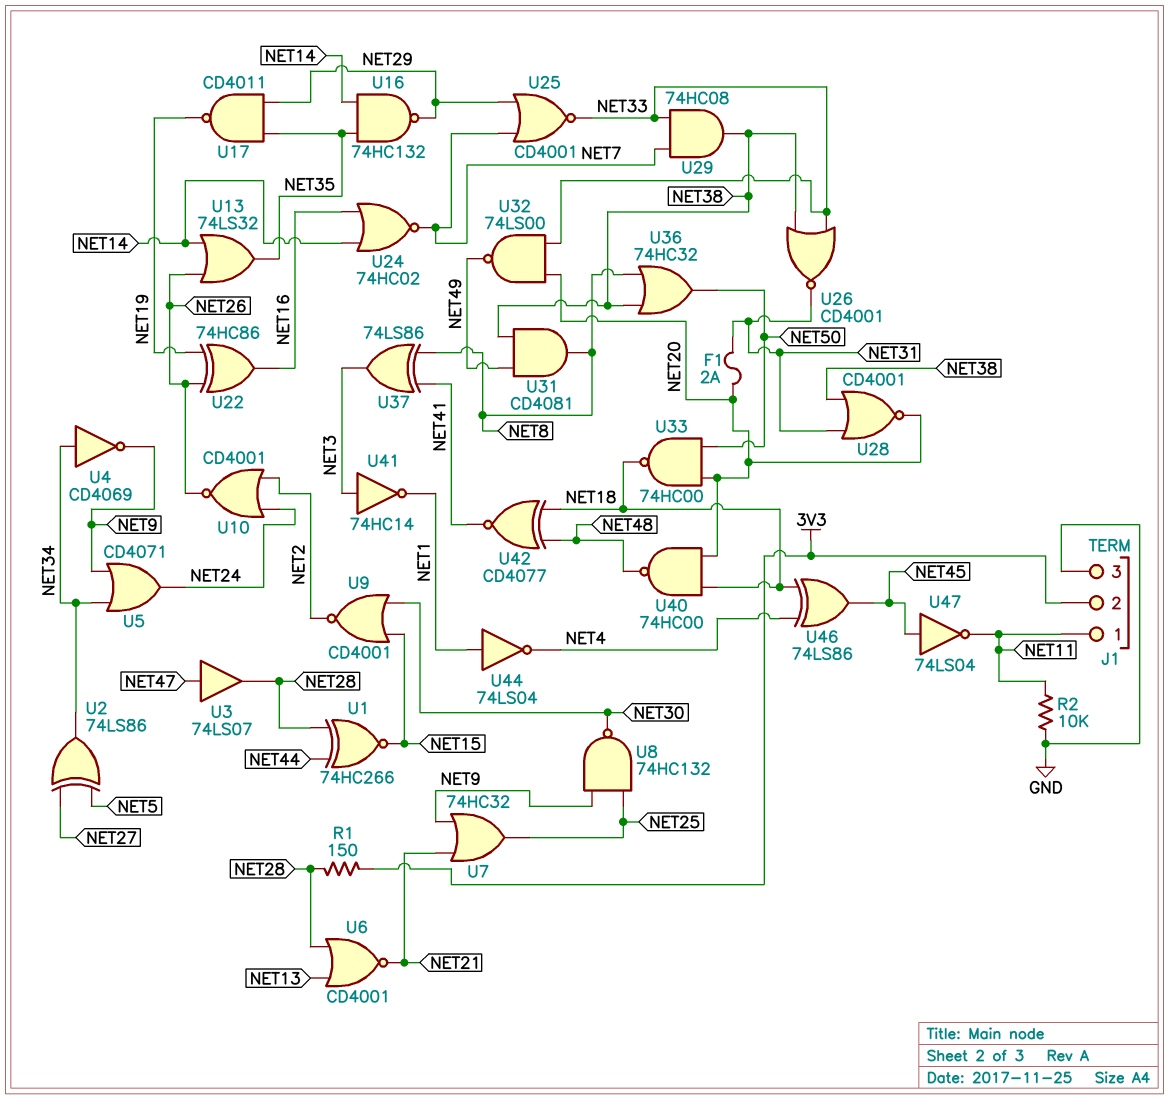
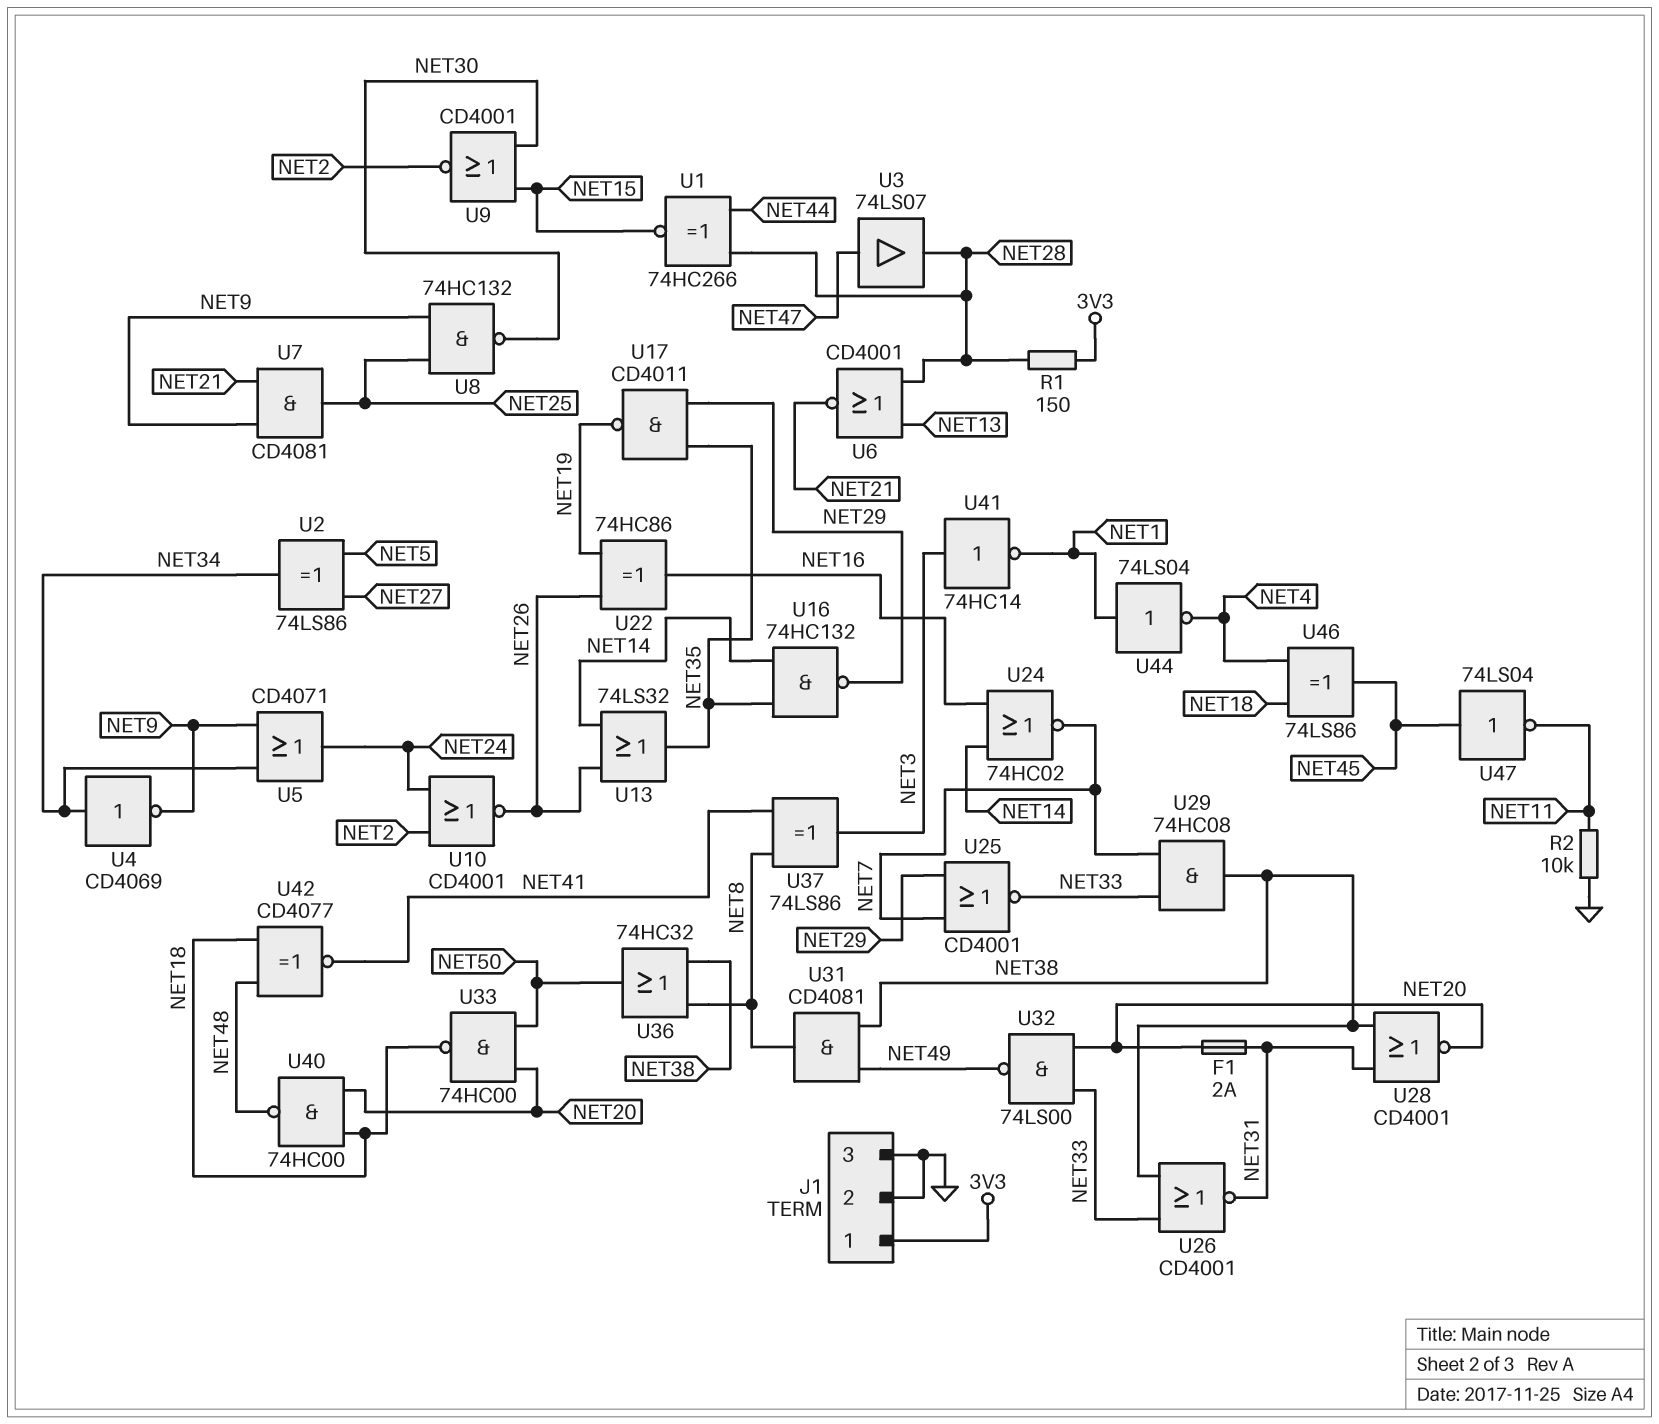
J1 pin 1: NET11 -> 3V3
J1 pin 2: 3V3 -> GND
U7: OR 74HC32 (in NET9, in NET21, out NET25) -> AND CD4081 (in NET9, in NET21, out NET25)

